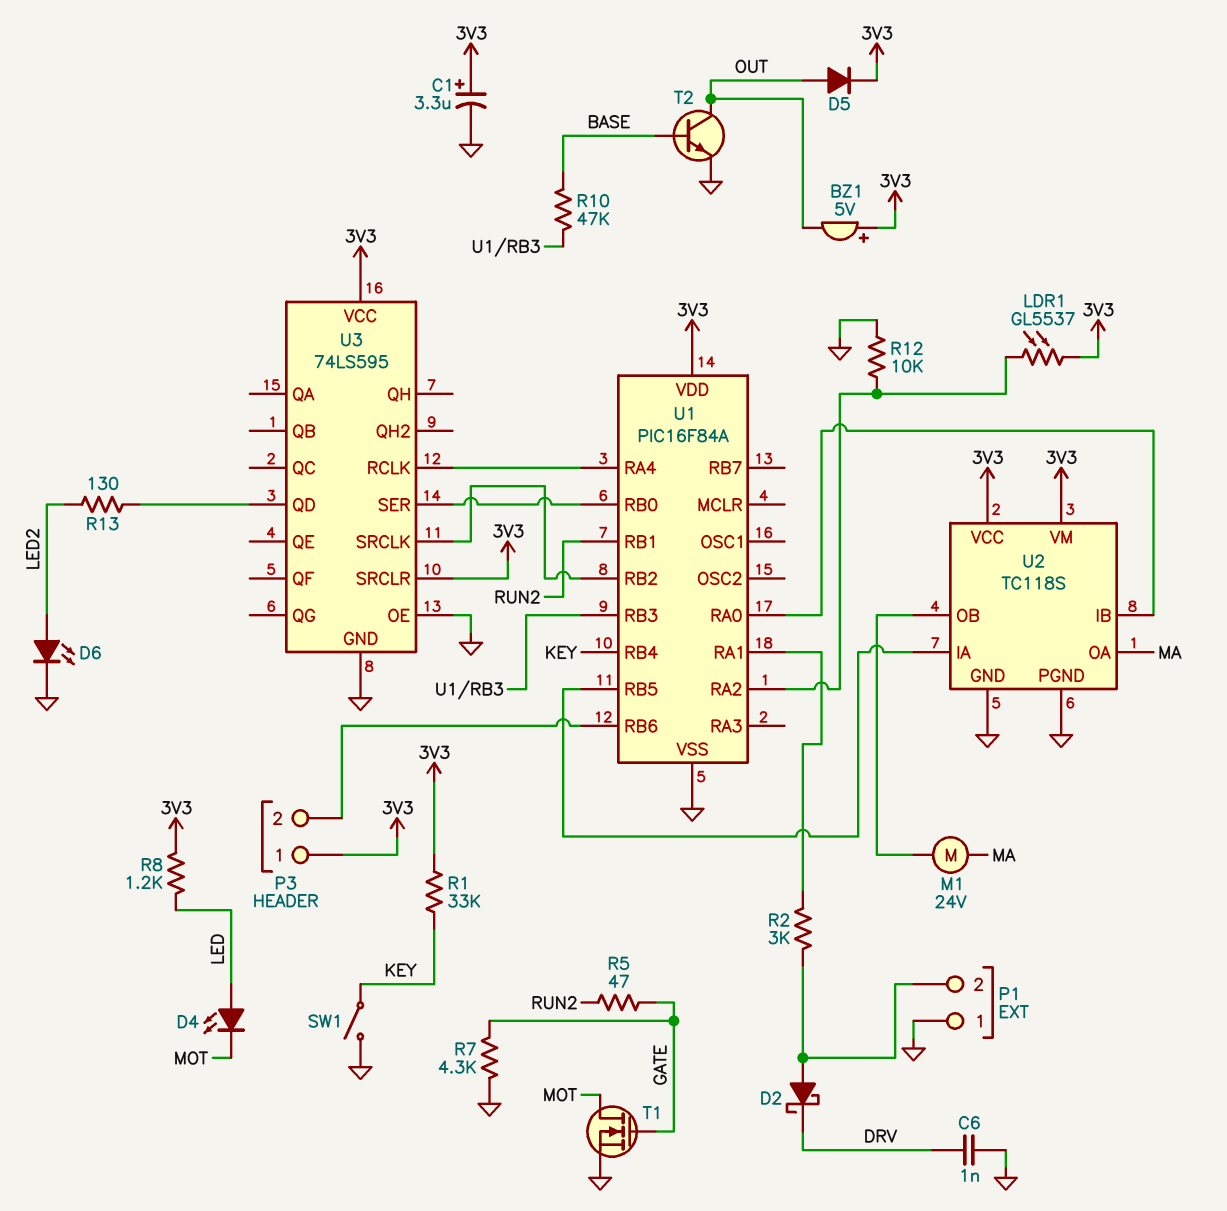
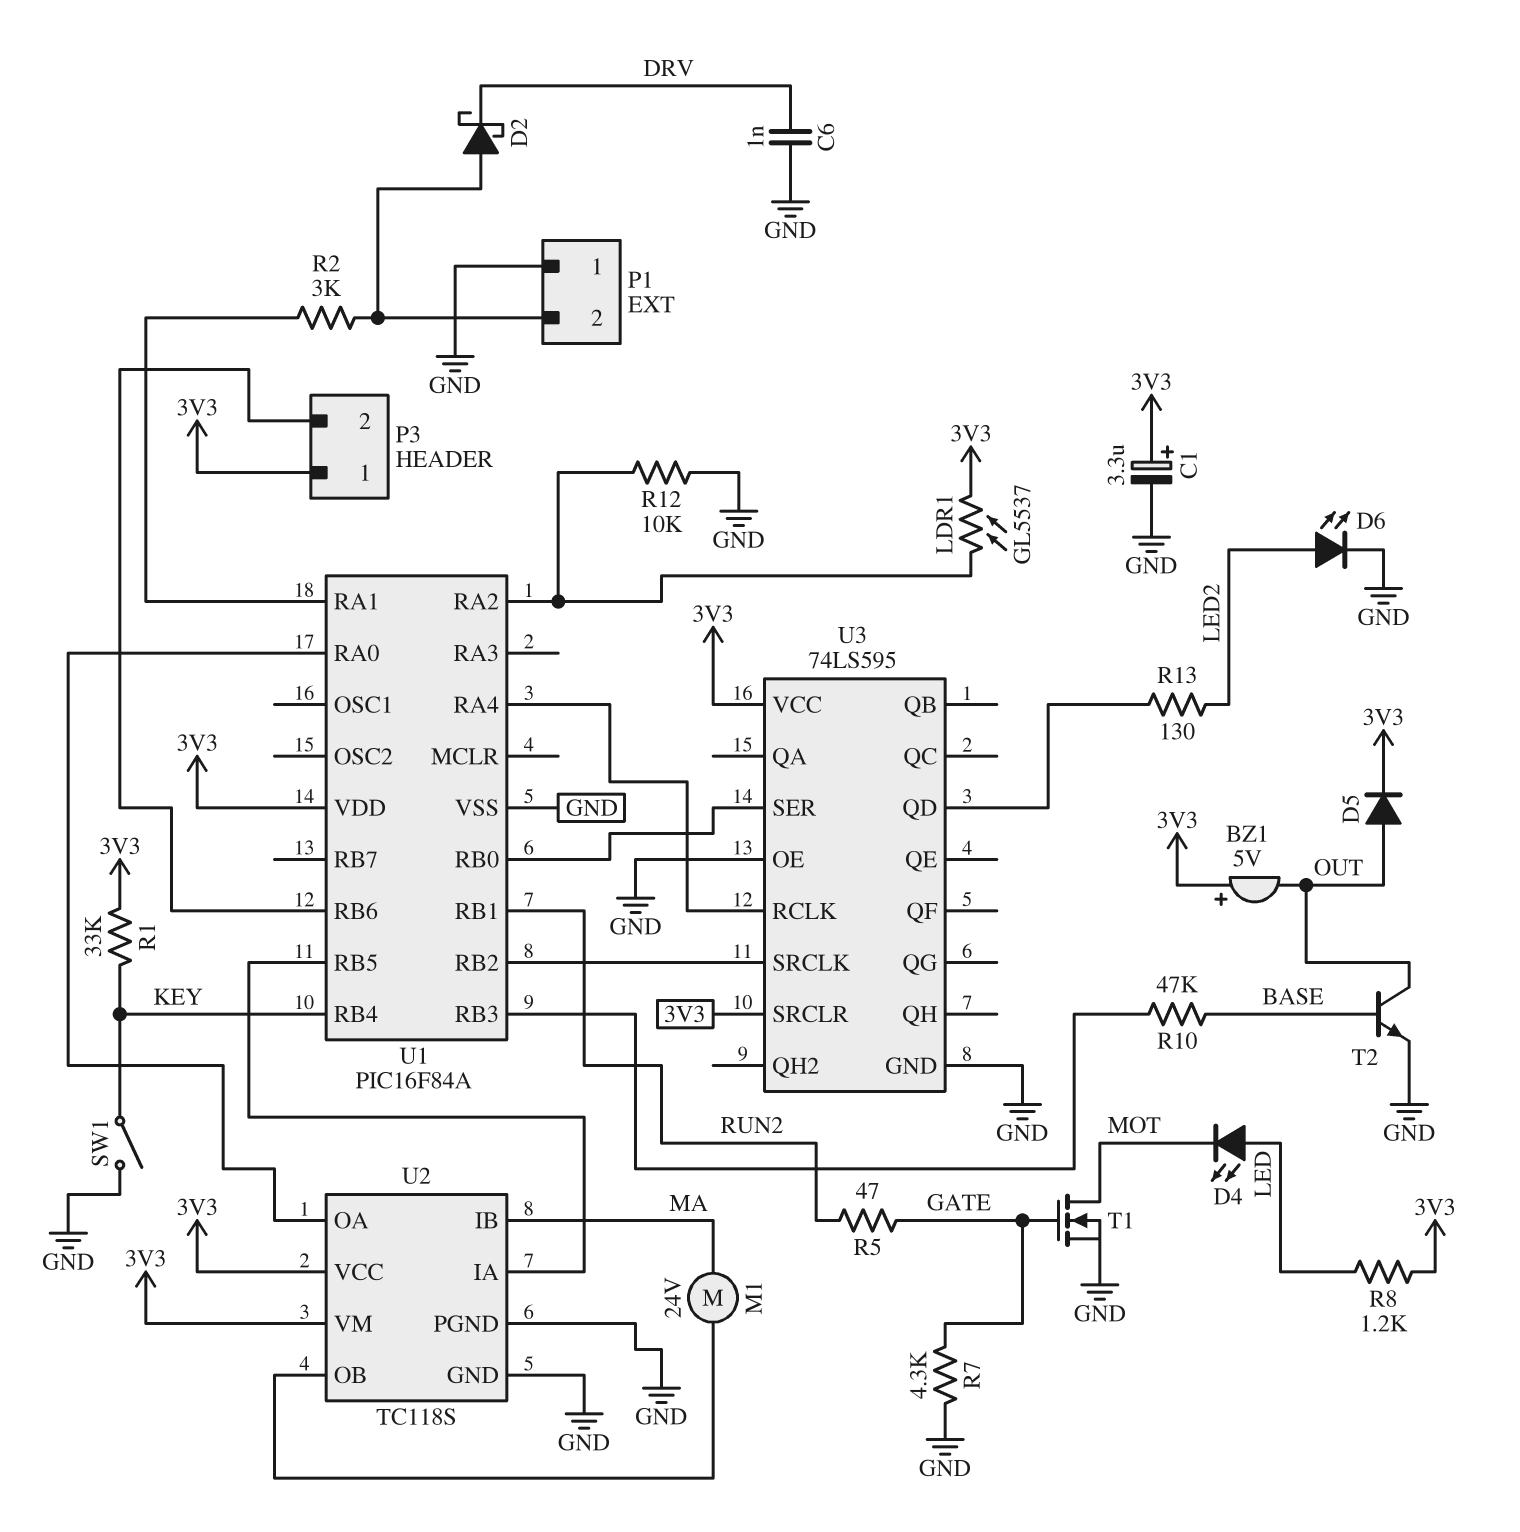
U2 pin IB: U1/RA0 -> MA
U2 pin OA: MA -> U1/RA0

